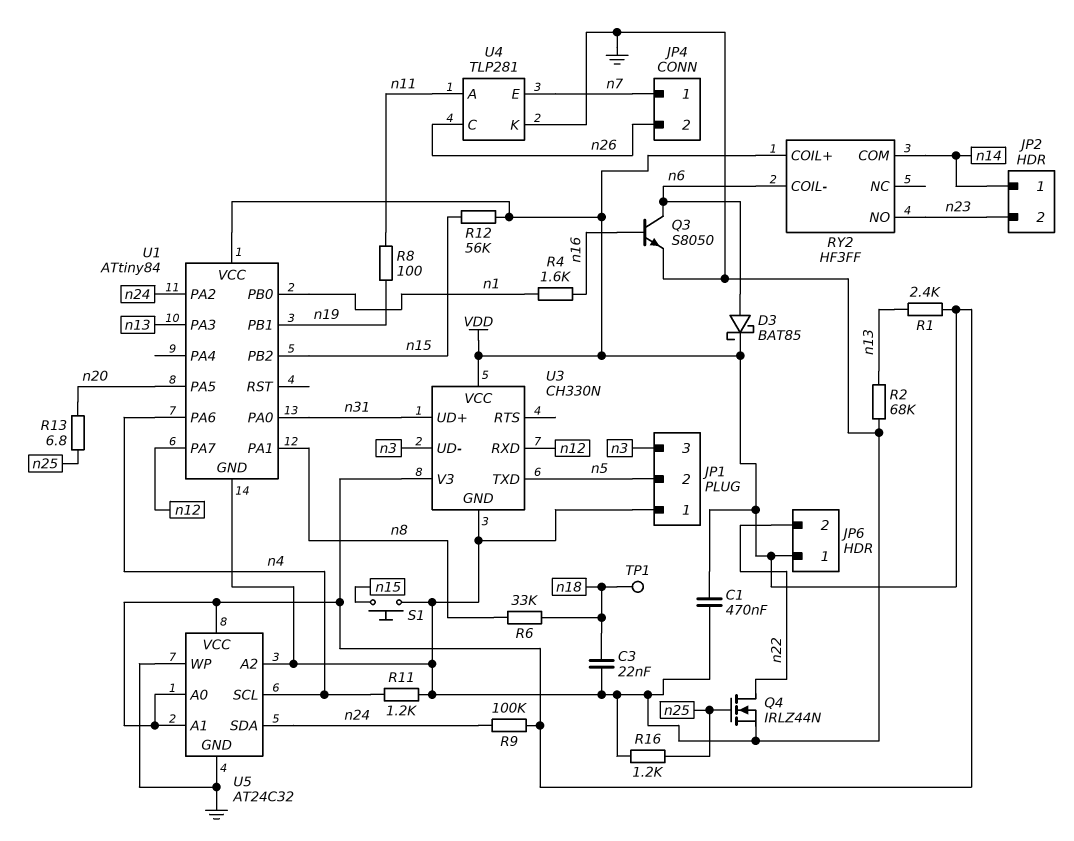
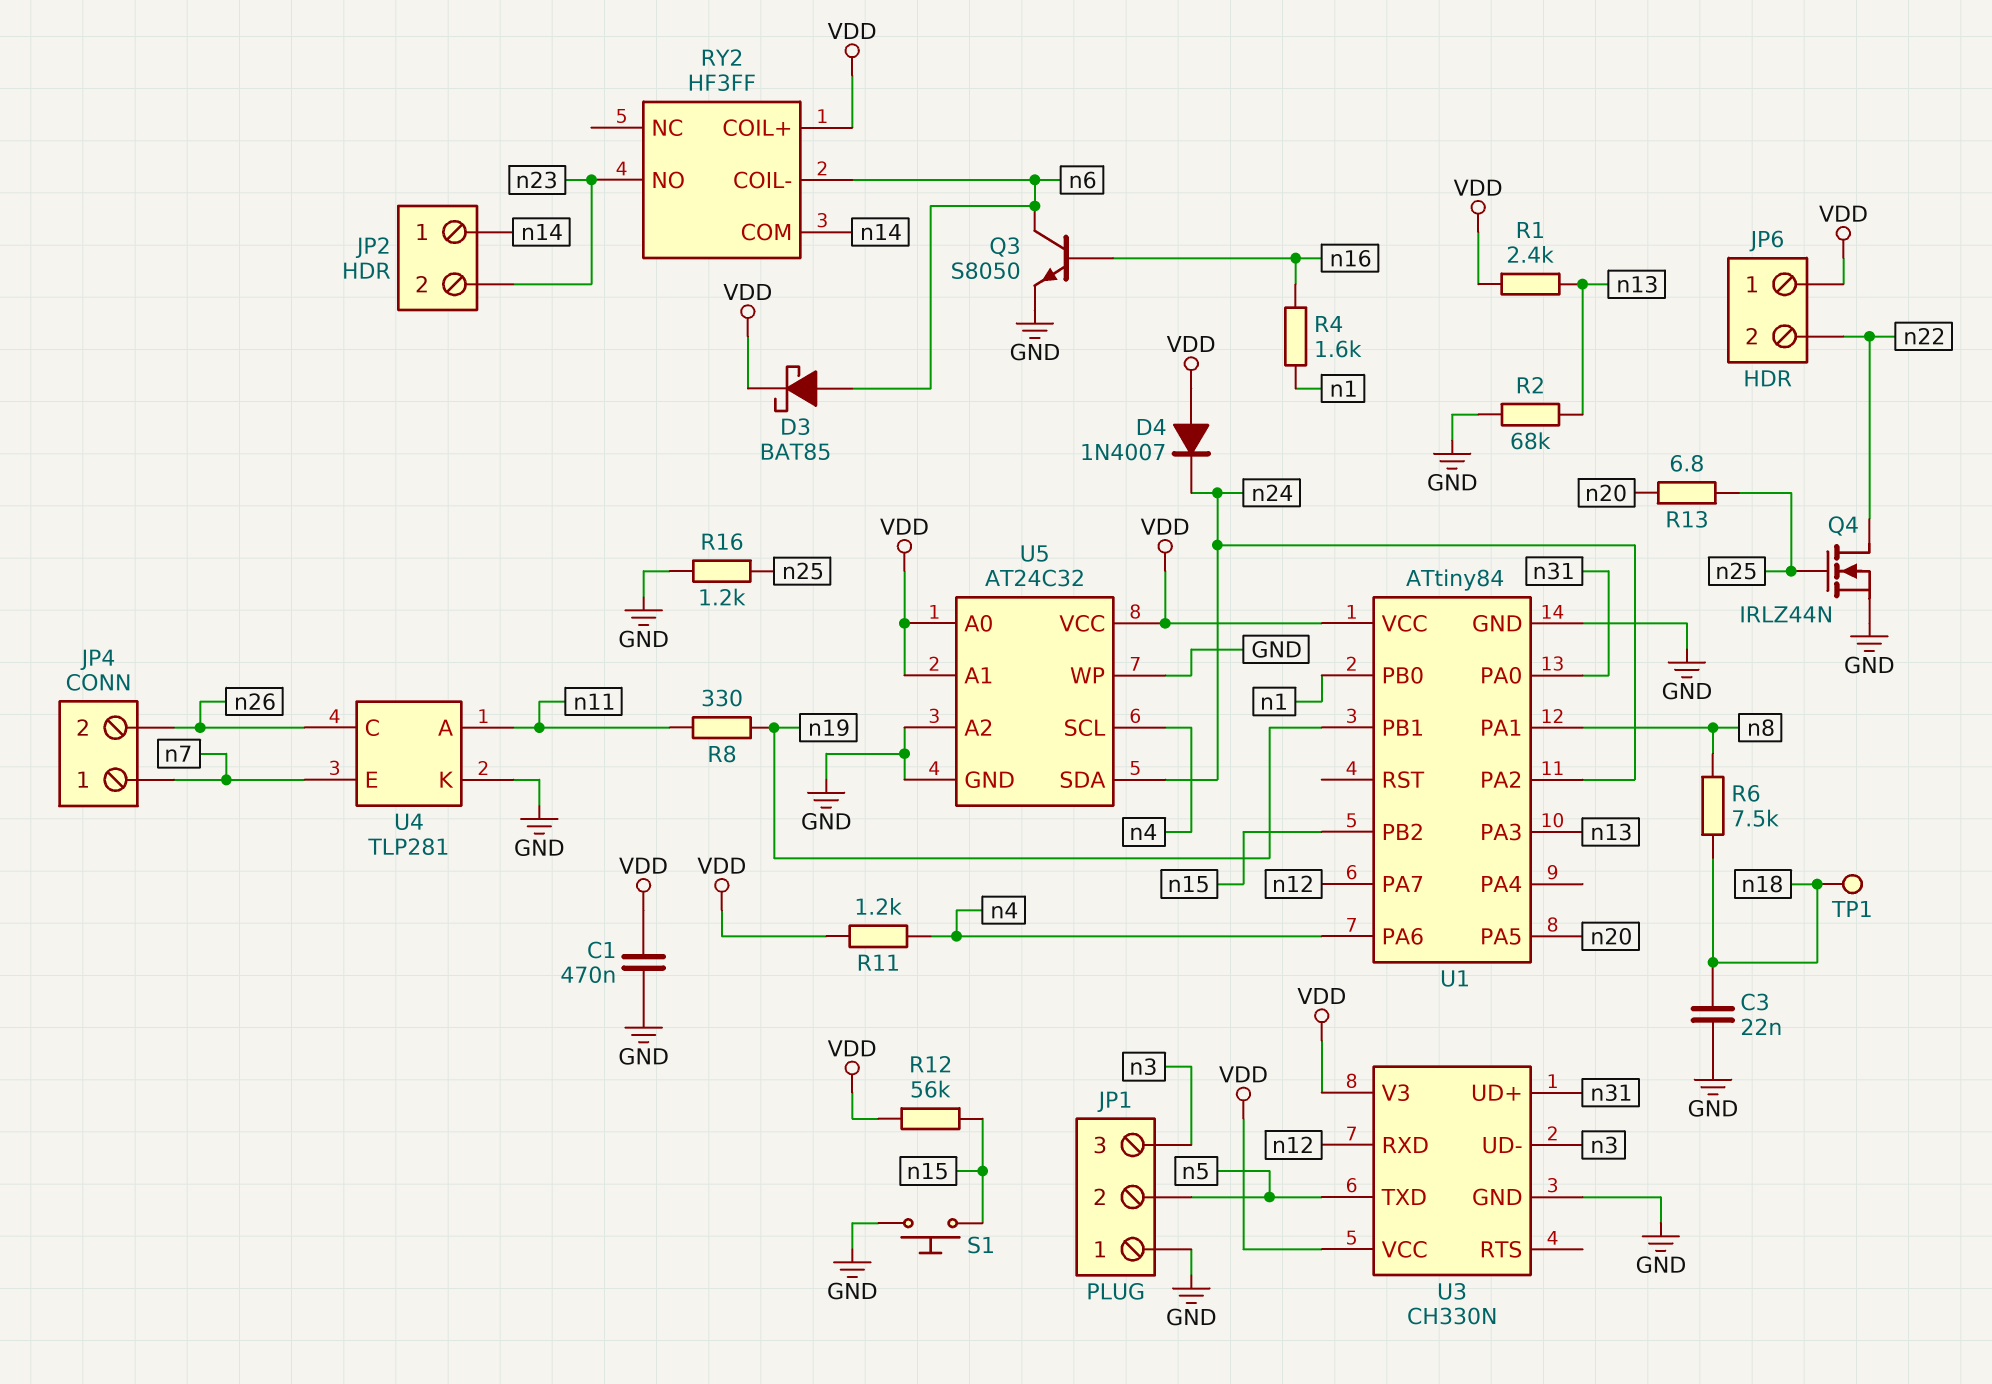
D4: none -> diode 1N4007 (A VDD, K n24)
R6: 33k (n8, n18) -> 7.5k (n8, n18)
R8: 100 (n11, n19) -> 330 (n11, n19)
R9: 100k (VDD, n24) -> none
R11: 1.2k (GND, n4) -> 1.2k (VDD, n4)

